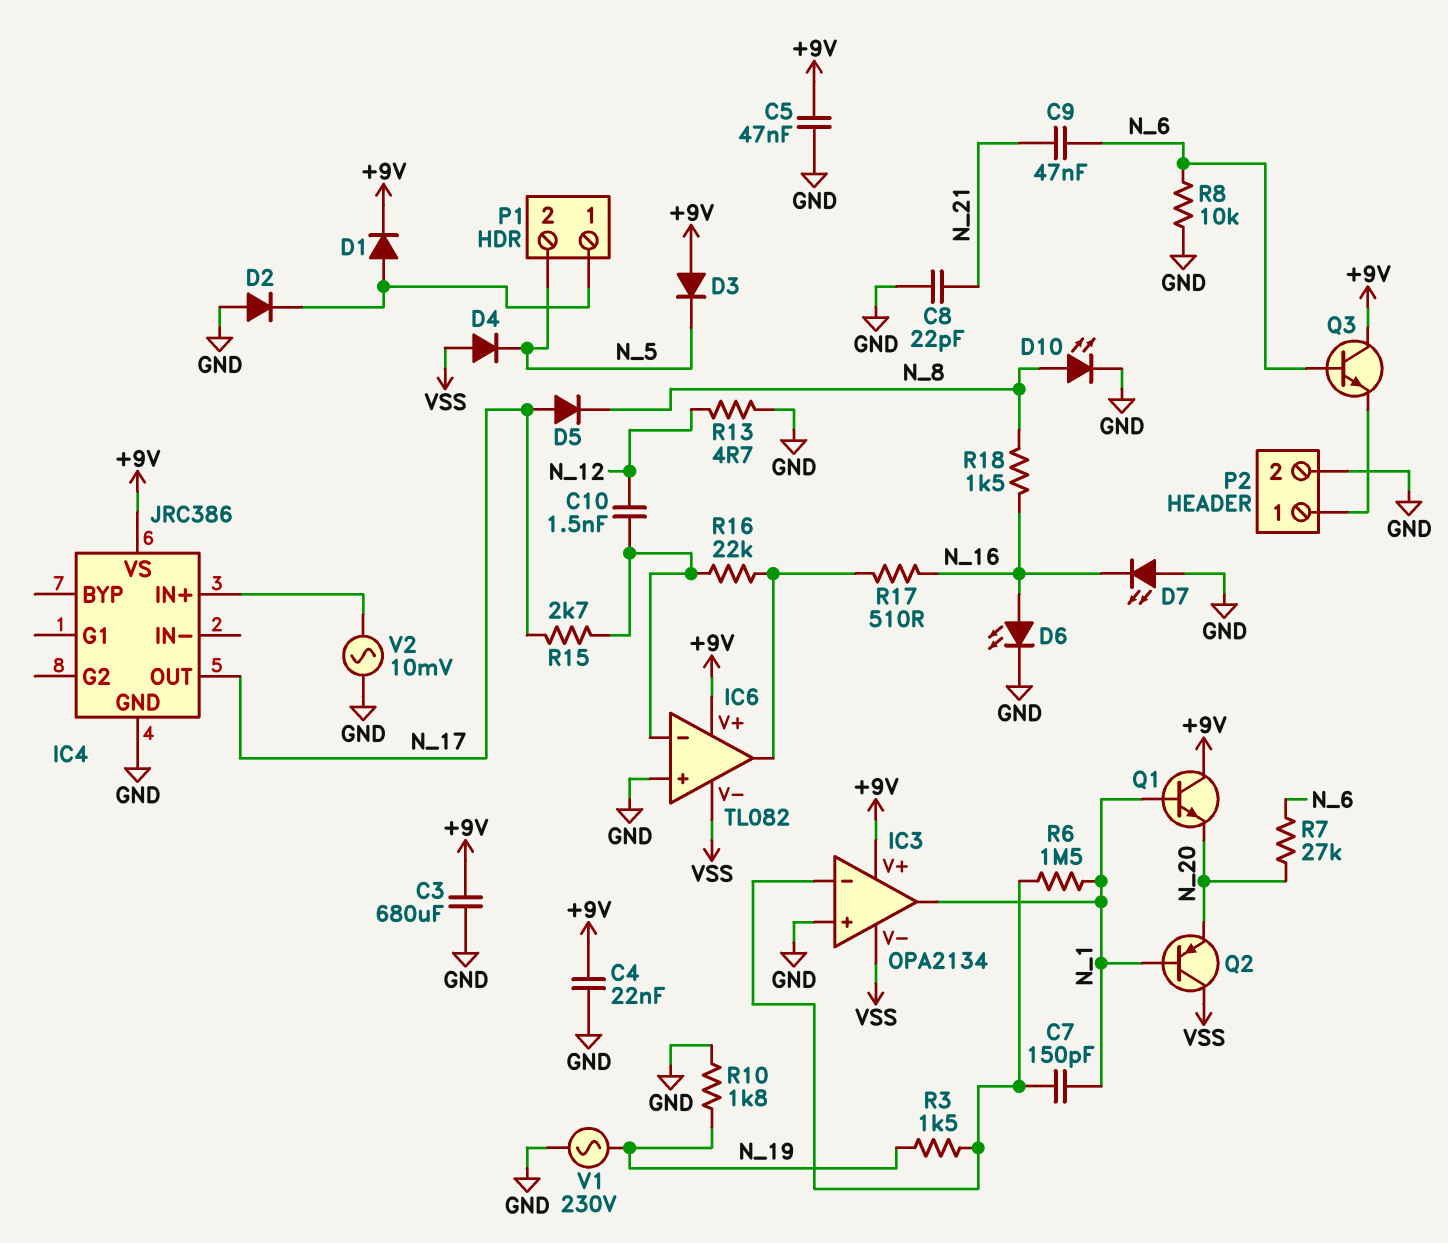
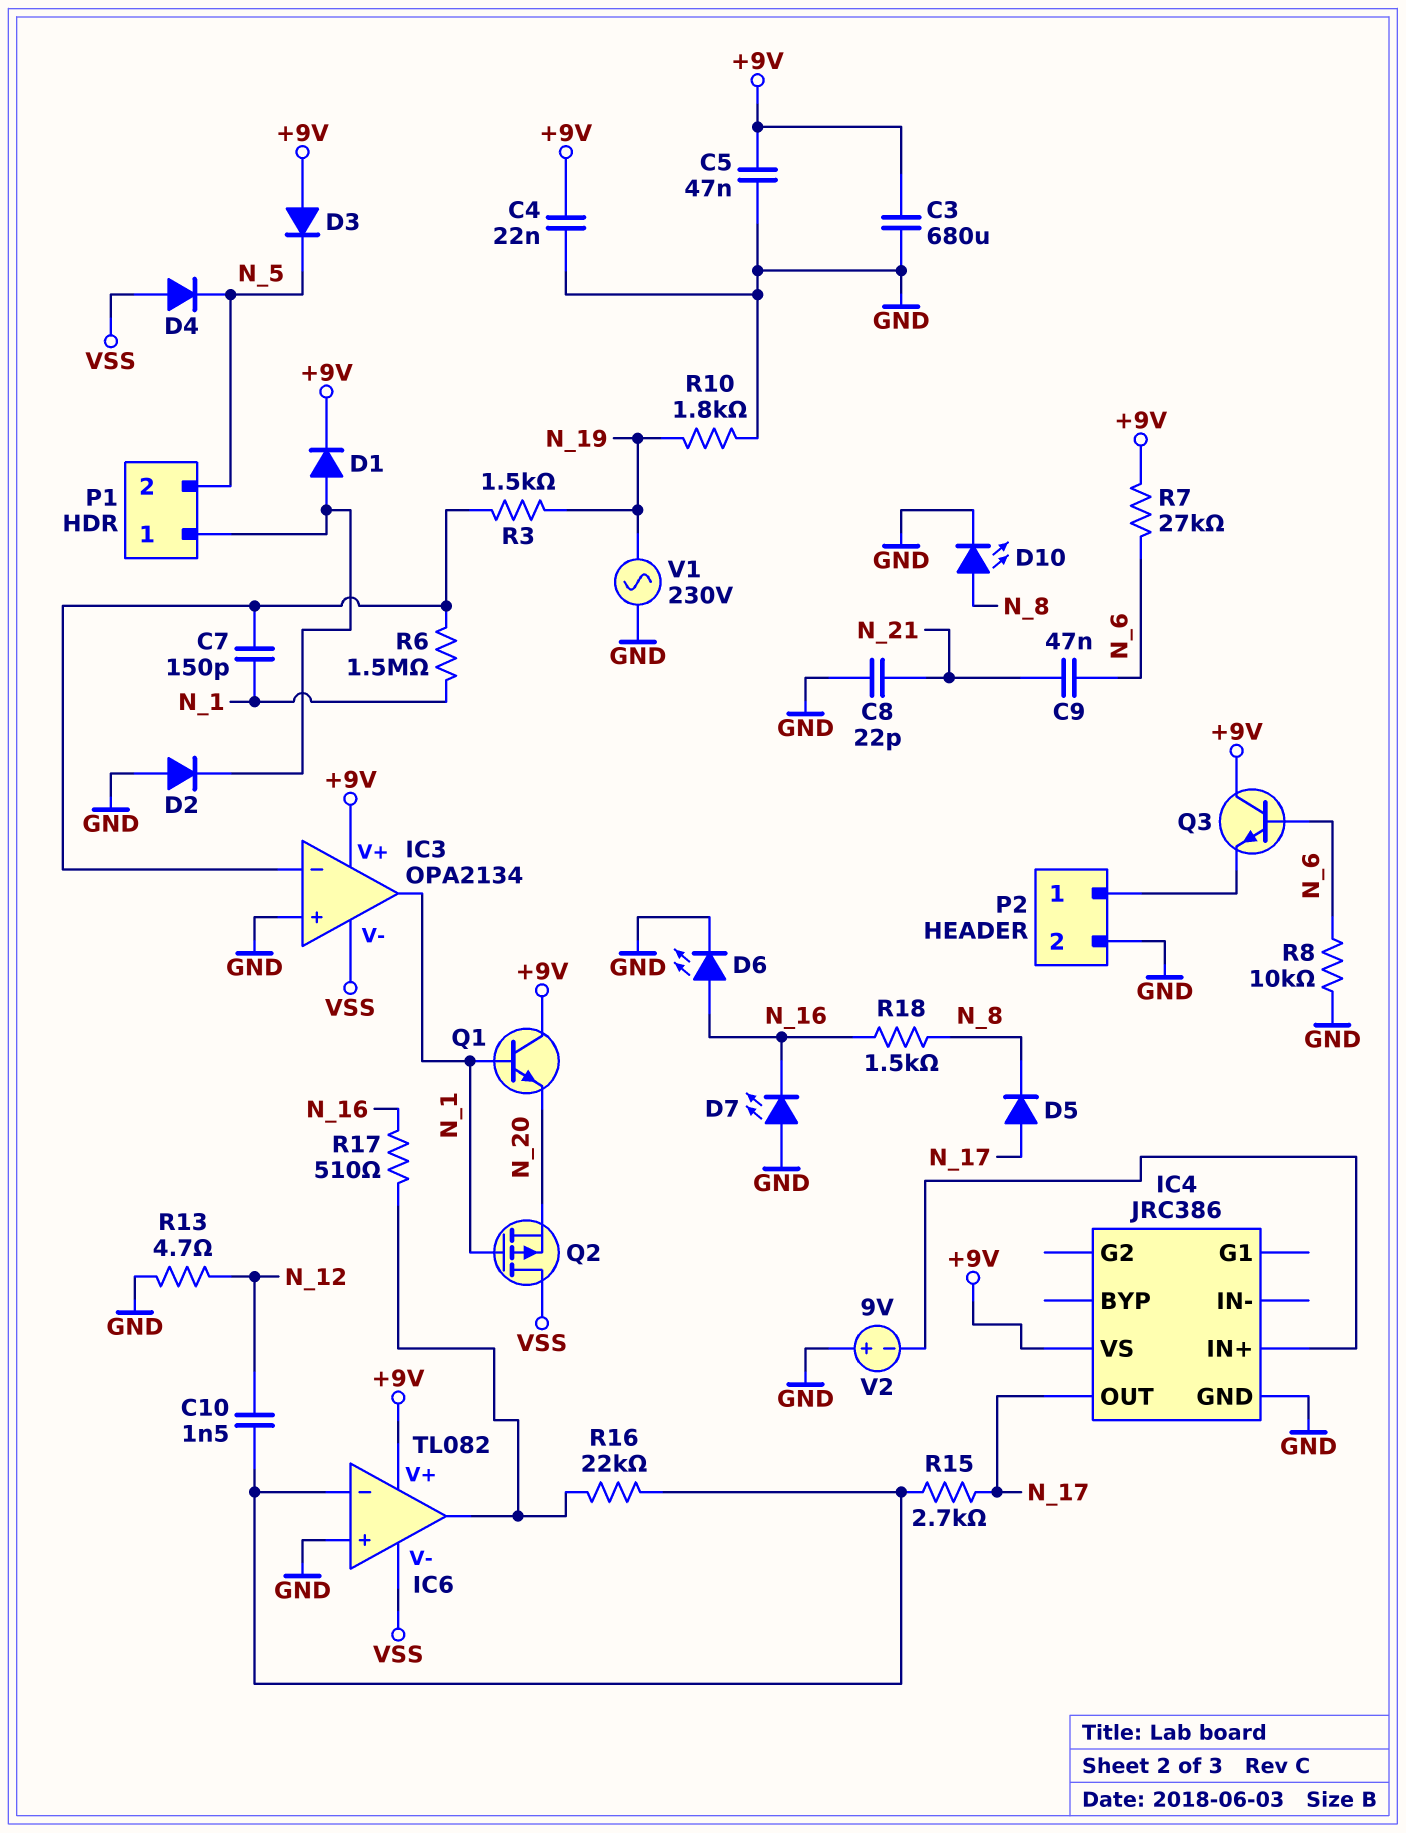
Q2: PNP (B N_1, C VSS, E N_20) -> PMOS (G N_1, D VSS, S N_20)
R7: 27k (N_6, N_20) -> 27k (+9V, N_6)
V2: AC 10mV (GND, IC4/IN+) -> 9V (plus GND, minus IC4/IN+)

